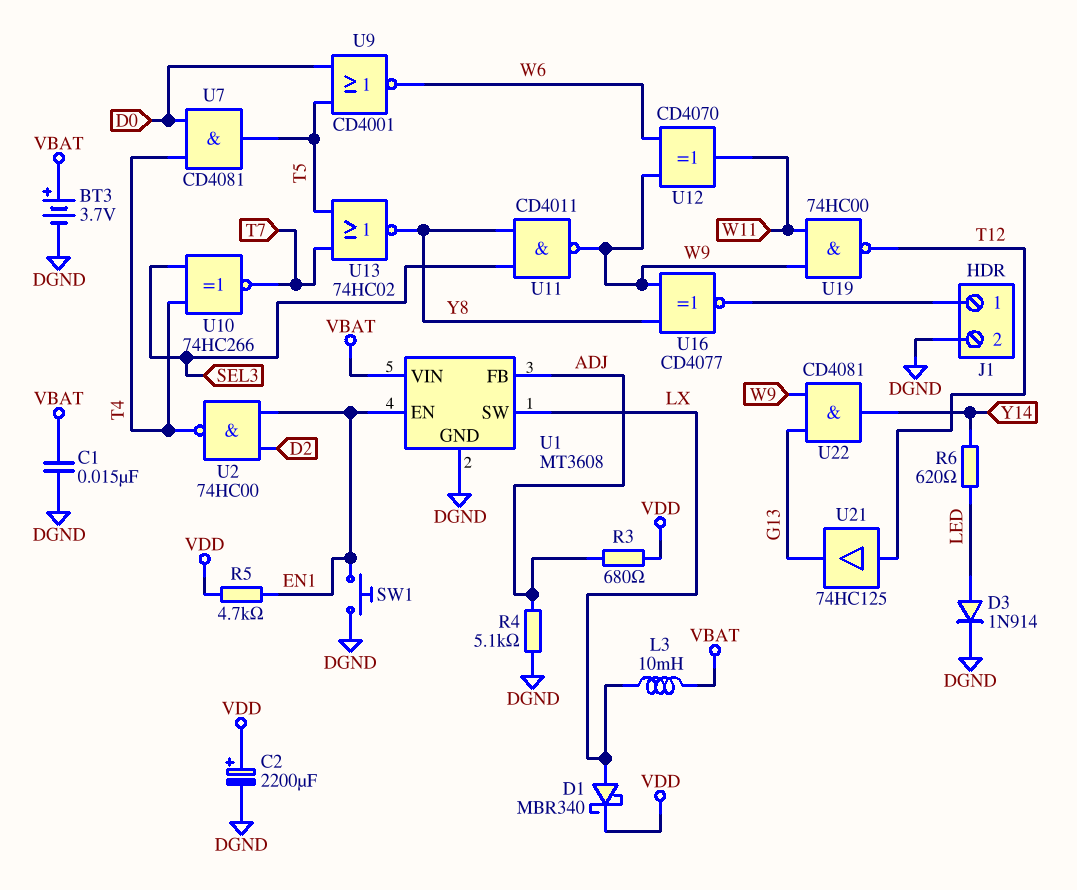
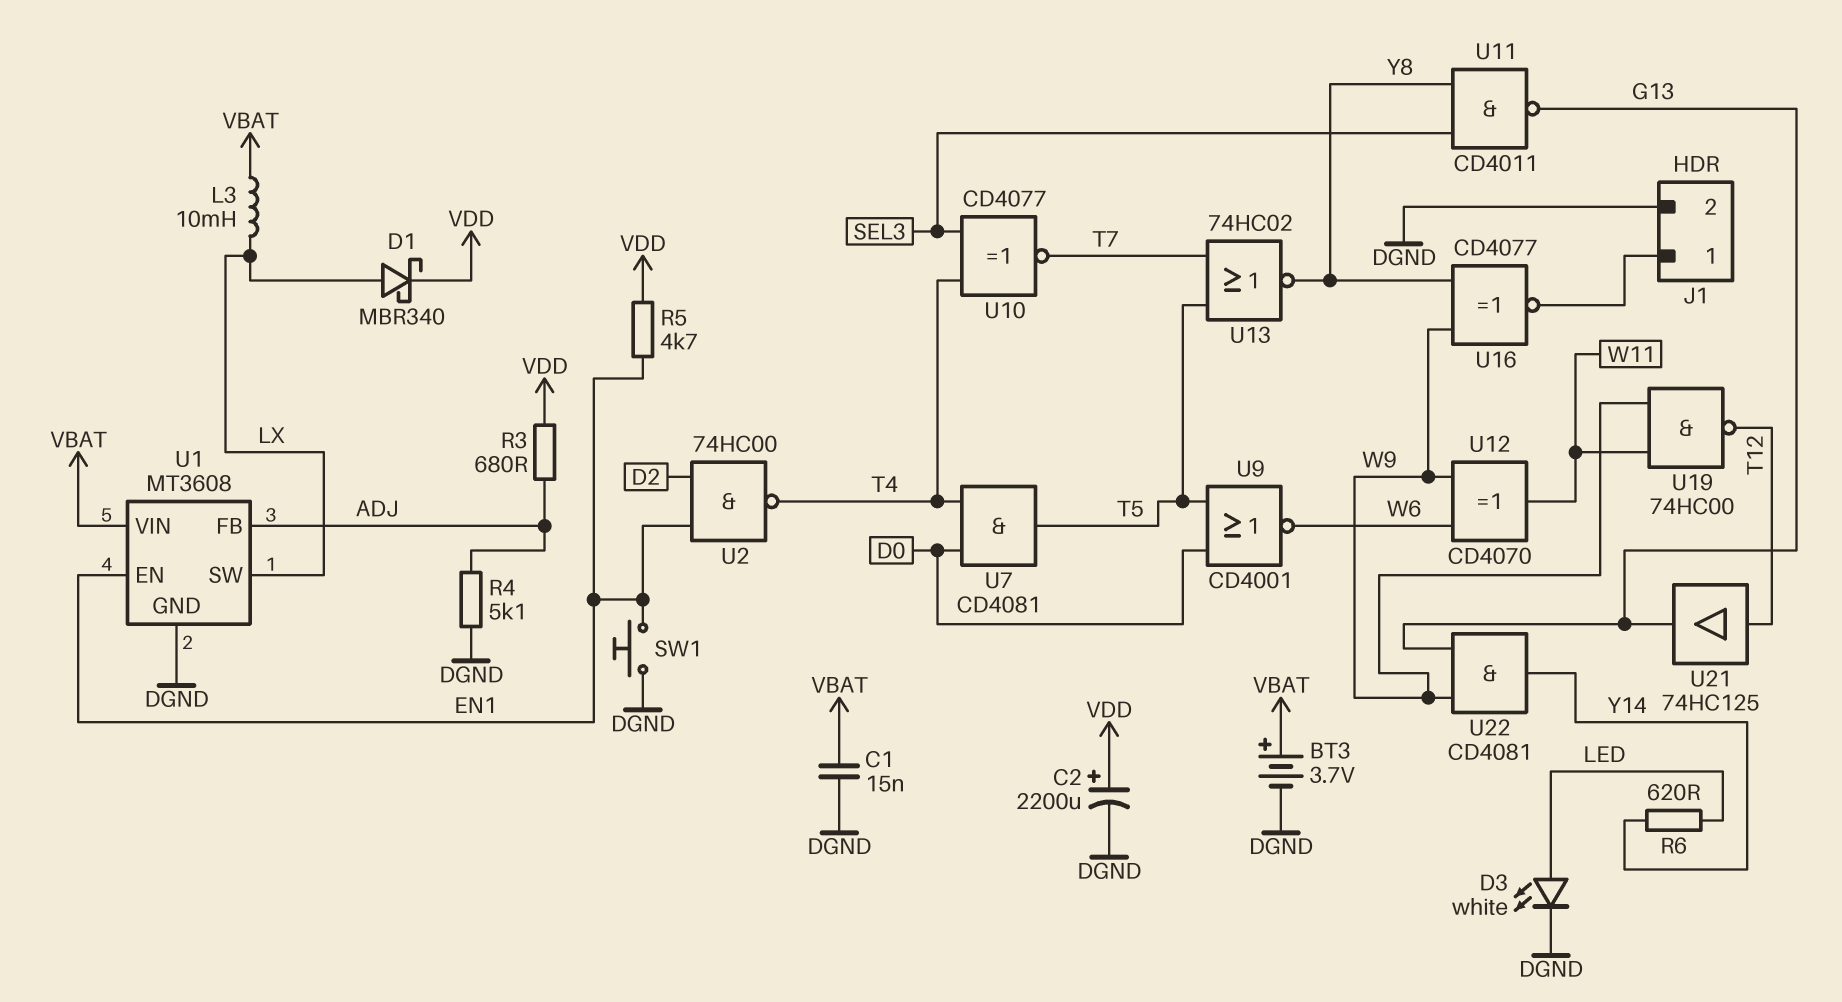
D3: diode 1N914 (A LED, K DGND) -> LED white (A LED, K DGND)
U10: XNOR 74HC266 (in SEL3, in T4, out T7) -> XNOR CD4077 (in SEL3, in T4, out T7)
U11: NAND CD4011 (in SEL3, in Y8, out W9) -> NAND CD4011 (in SEL3, in Y8, out G13)

